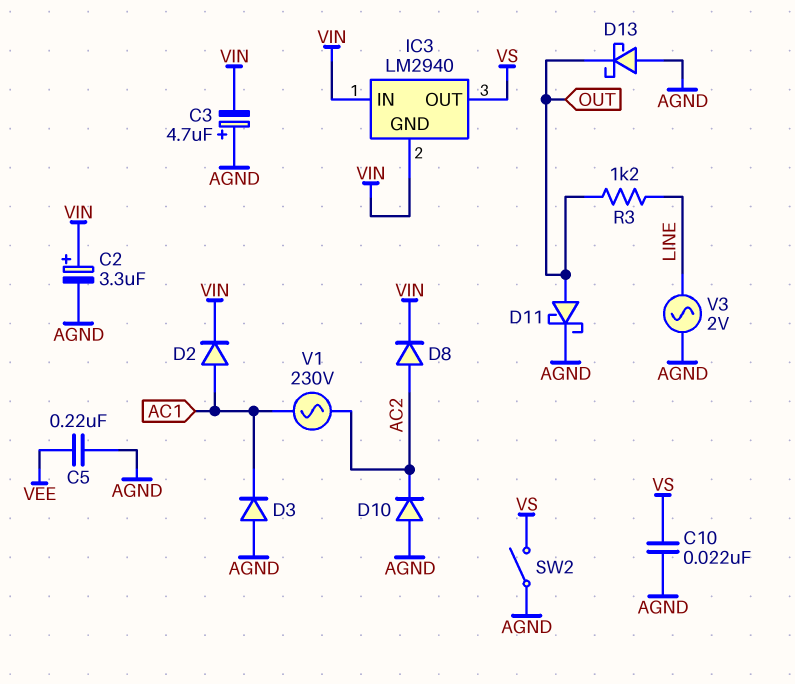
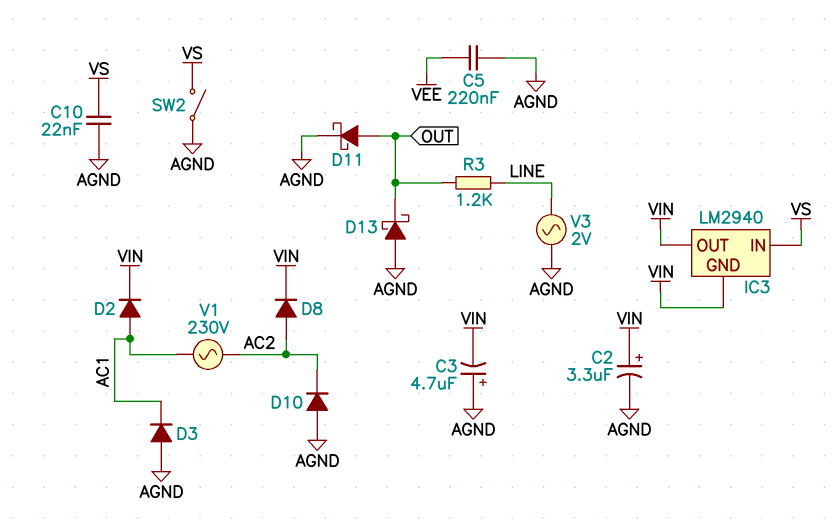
IC3 pin IN: VIN -> VS
IC3 pin OUT: VS -> VIN

